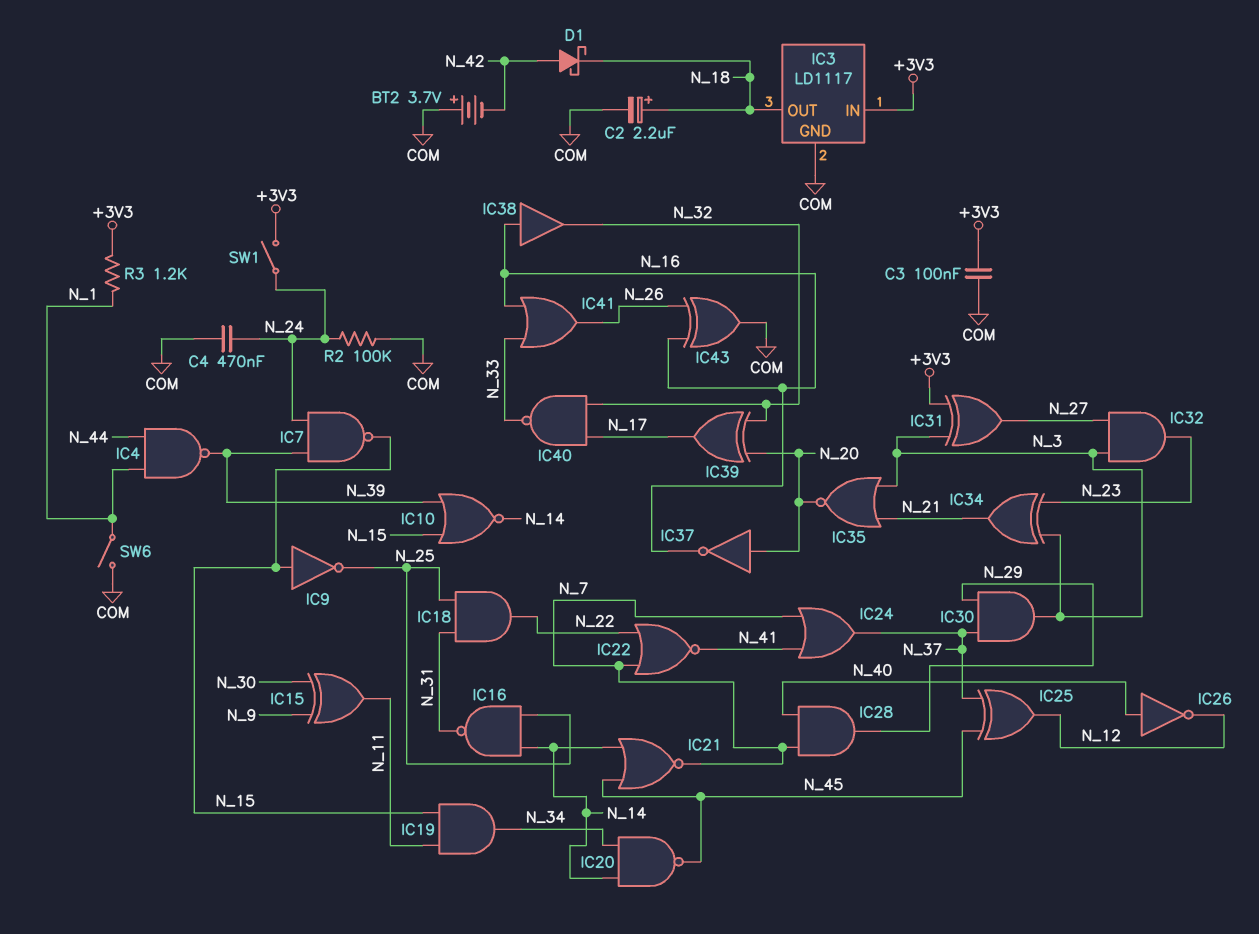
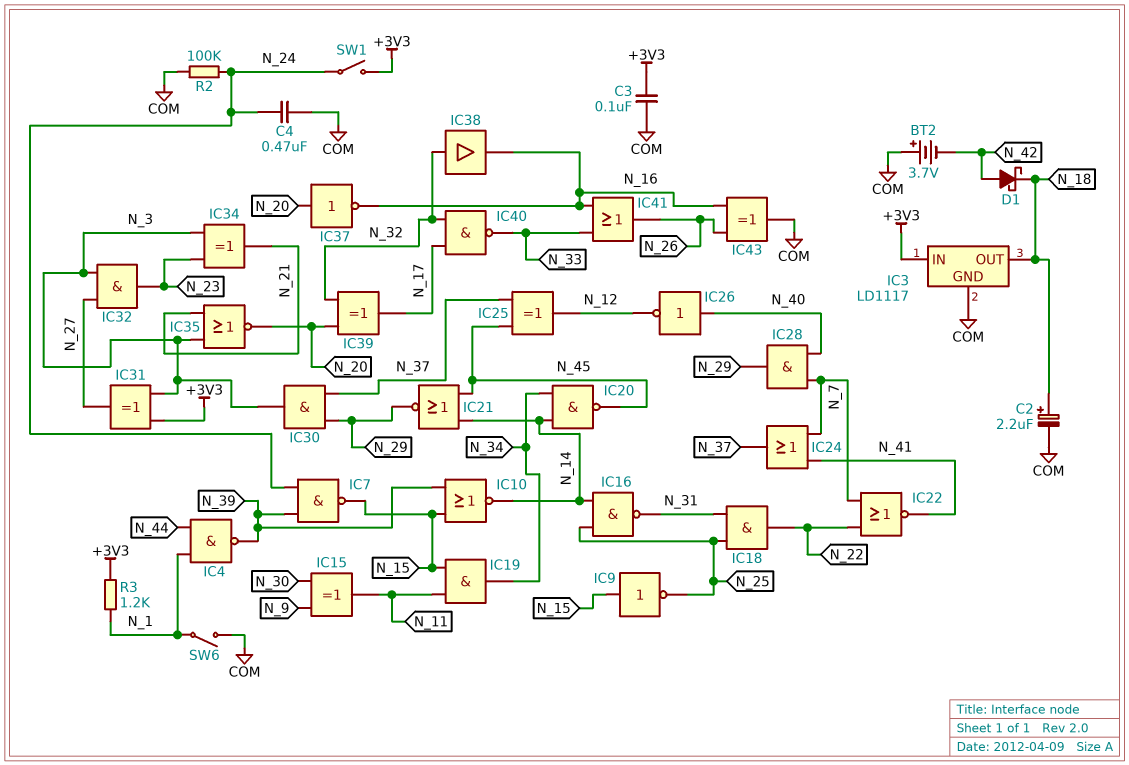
IC21: NOR (in N_14, in N_45, out N_7) -> NOR (in N_14, in N_45, out N_29)
IC38: buffer (in N_16, out N_32) -> buffer (in N_32, out N_16)

